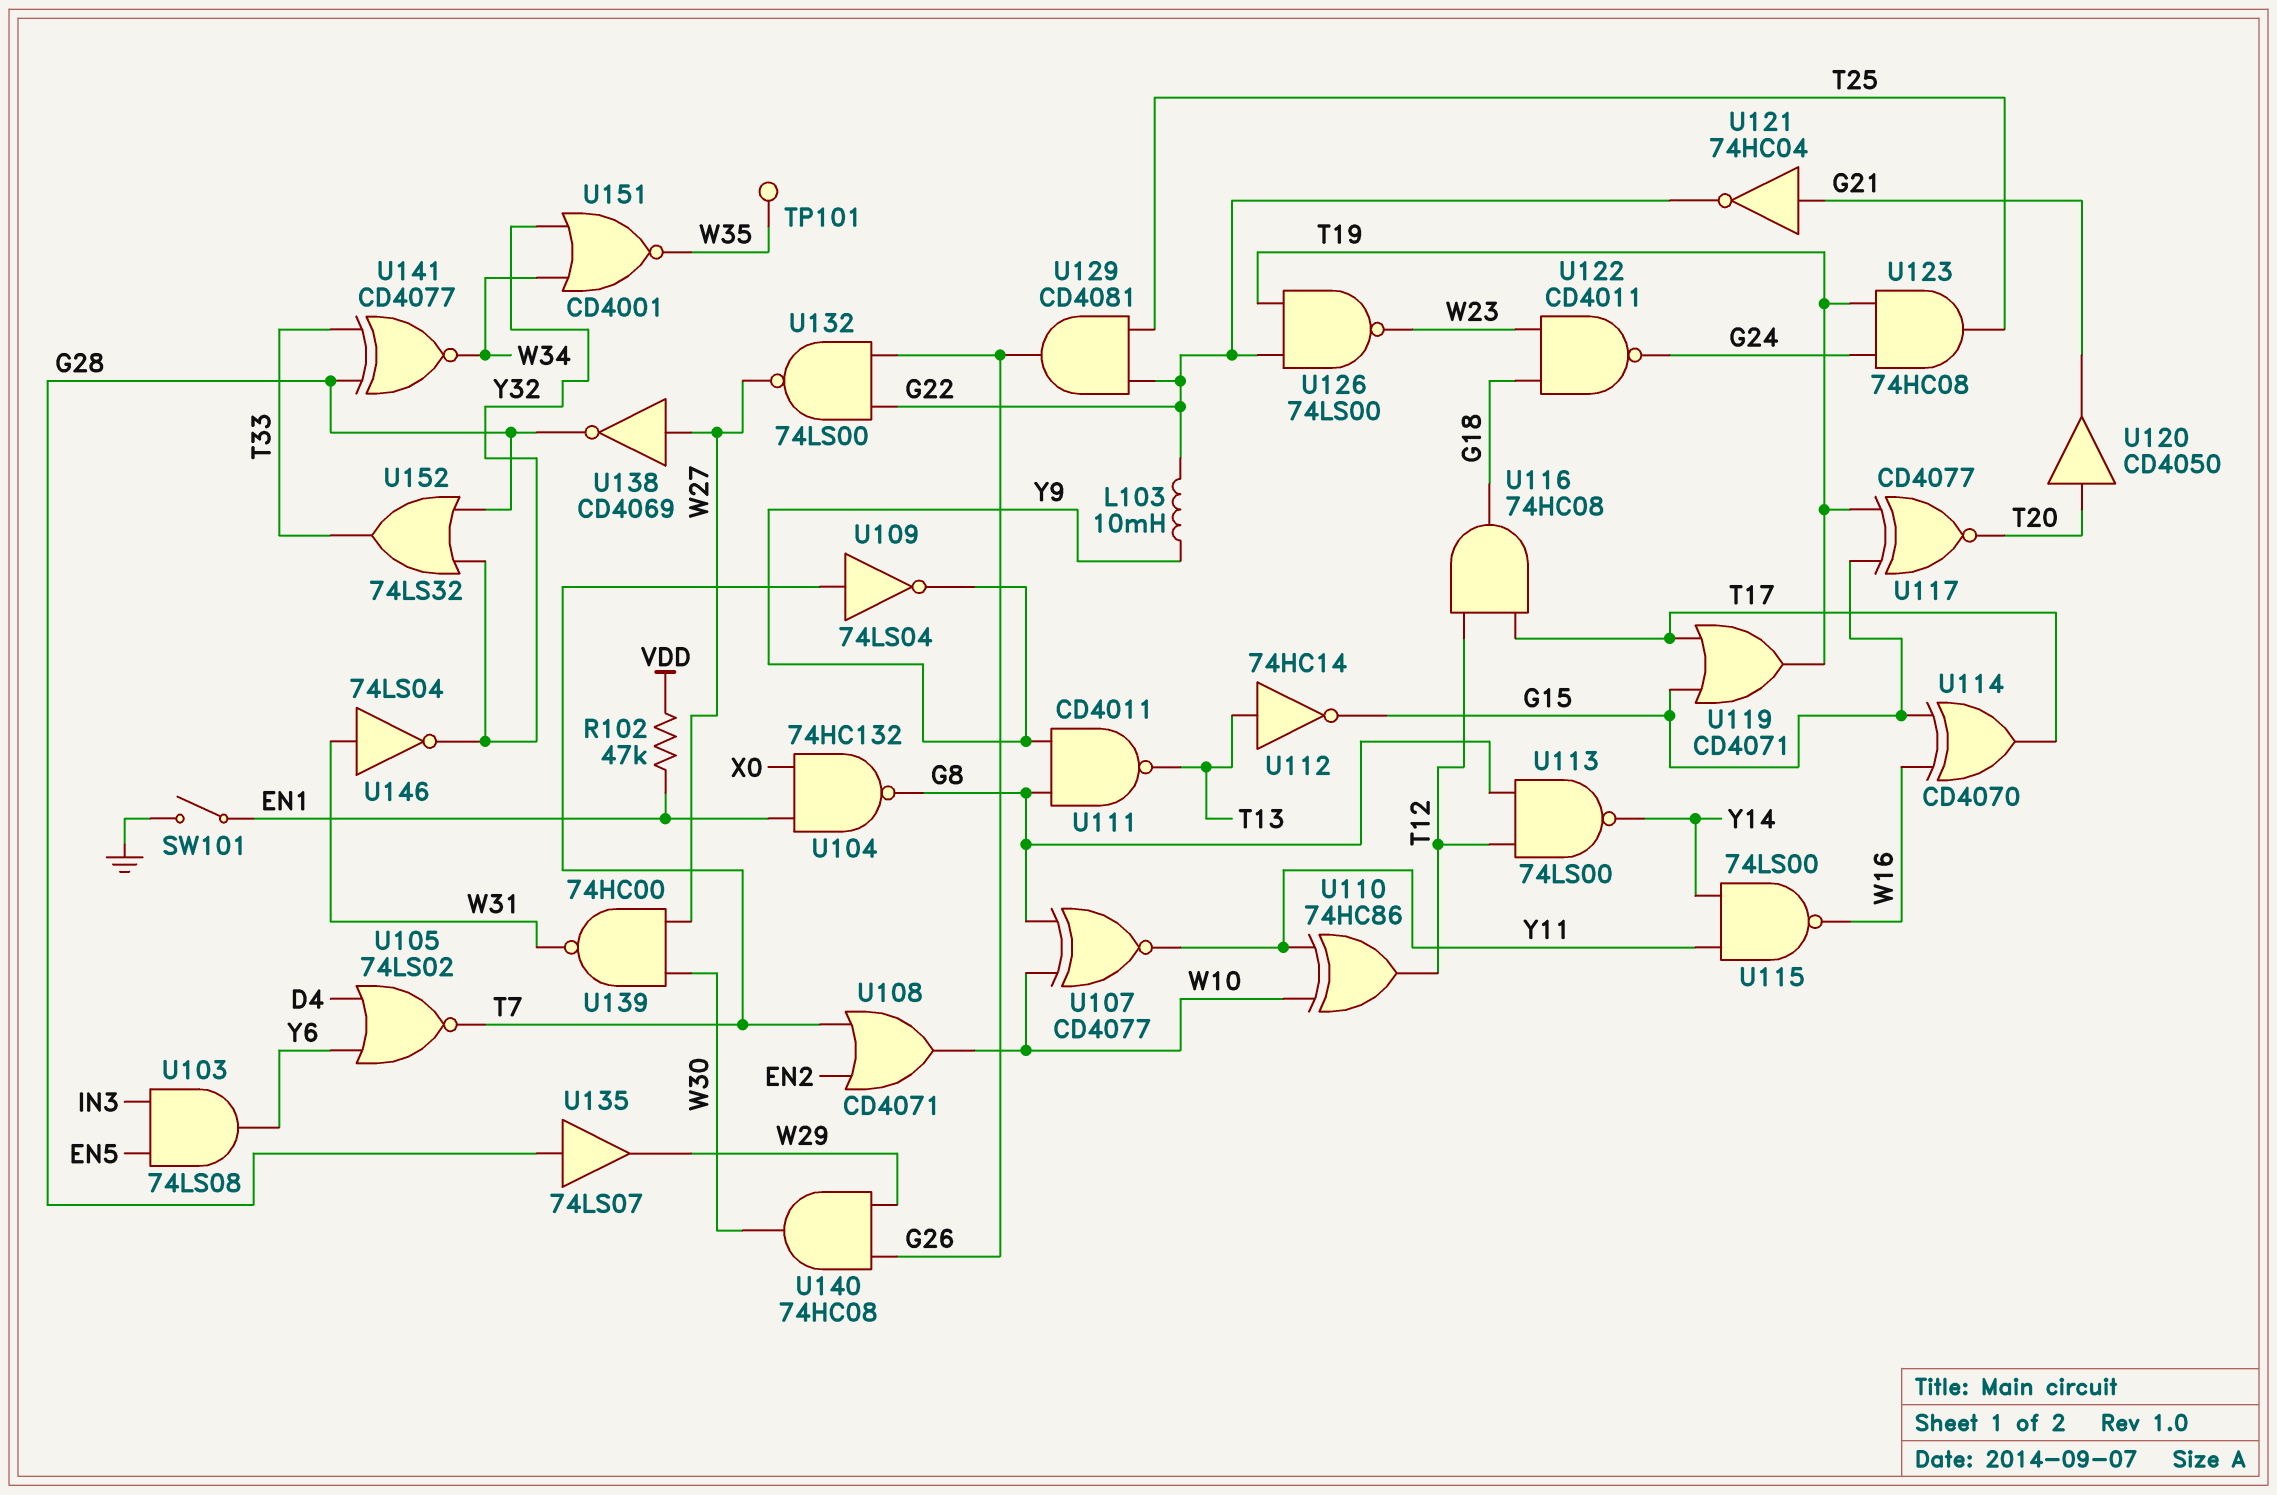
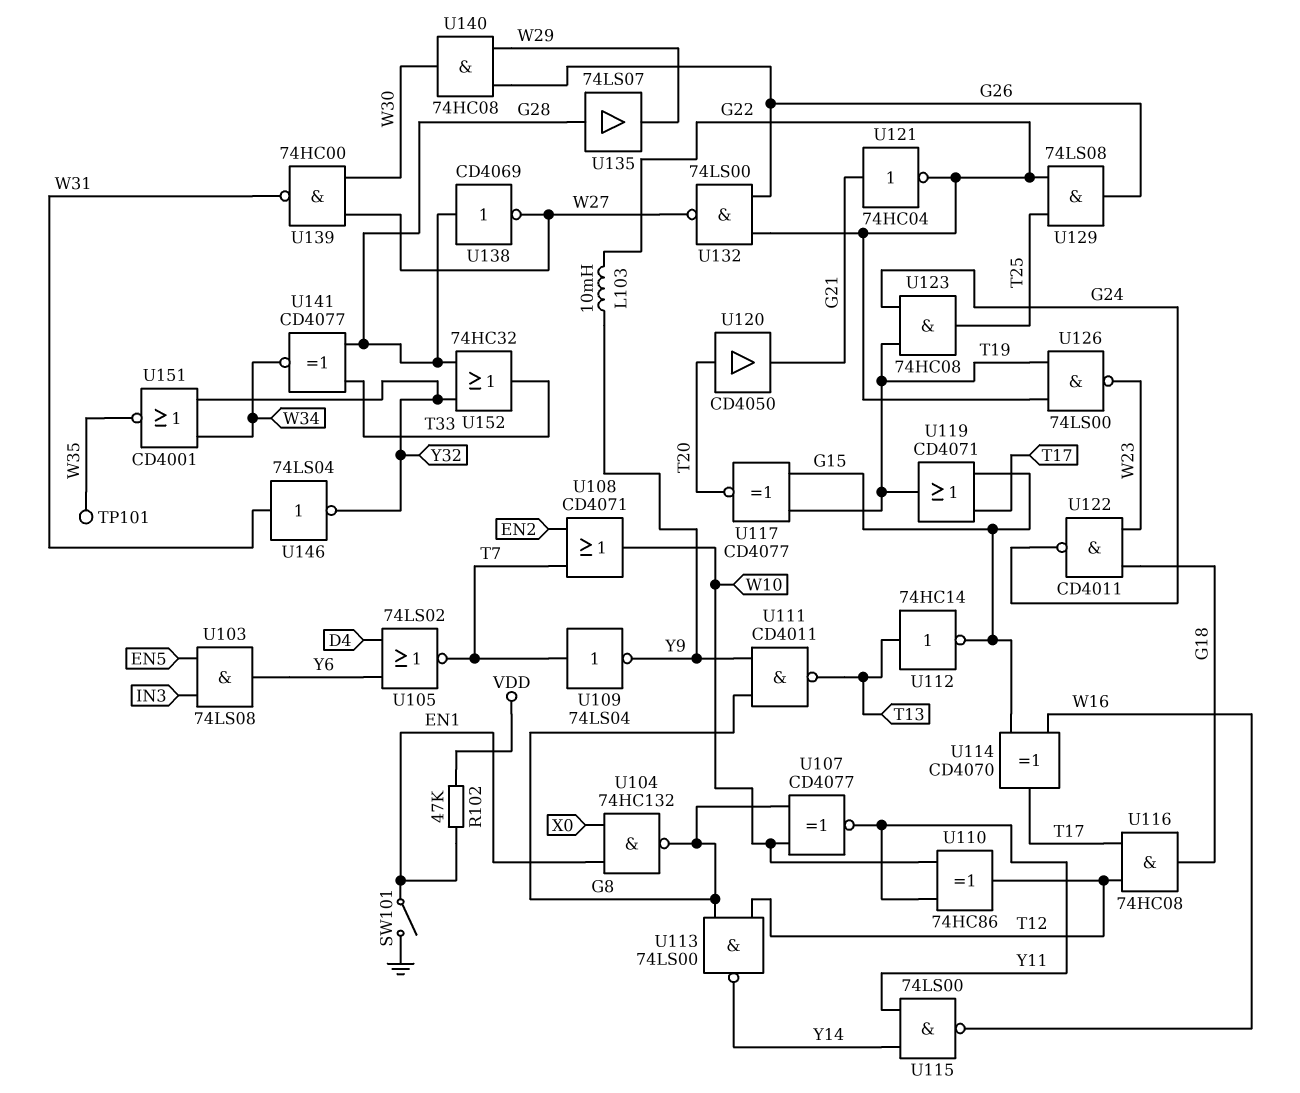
U129: AND CD4081 (in G22, in T25, out G26) -> AND 74LS08 (in G22, in T25, out G26)
U138: NOT CD4069 (in W27, out G28) -> NOT CD4069 (in G28, out W27)
U152: OR 74LS32 (in G28, in Y32, out T33) -> OR 74HC32 (in G28, in Y32, out T33)

